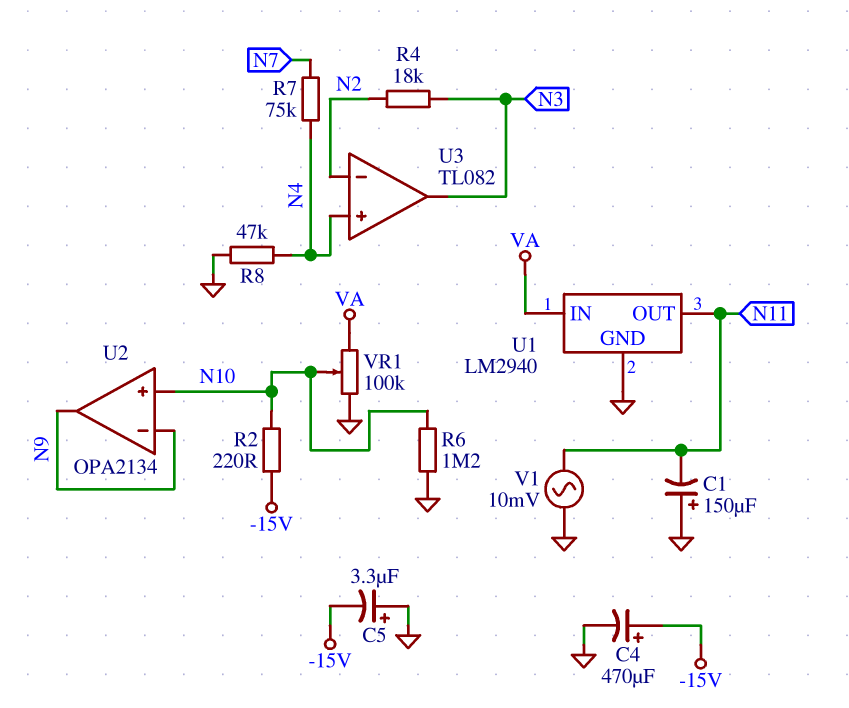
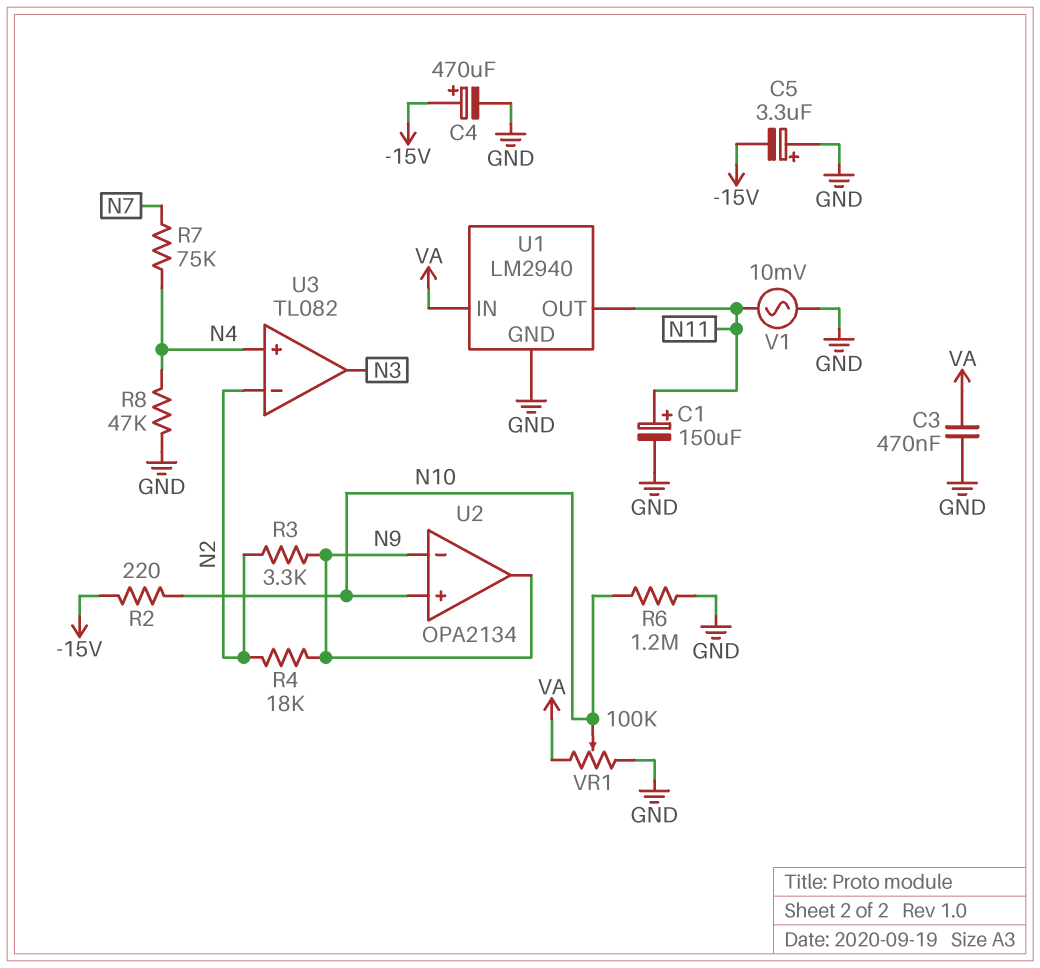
C1: 150uF (plus GND, minus N11) -> 150uF (plus N11, minus GND)
C3: none -> 470nF (GND, VA)
R3: none -> 3.3k (N2, N9)
R4: 18k (N2, N3) -> 18k (N2, N9)

